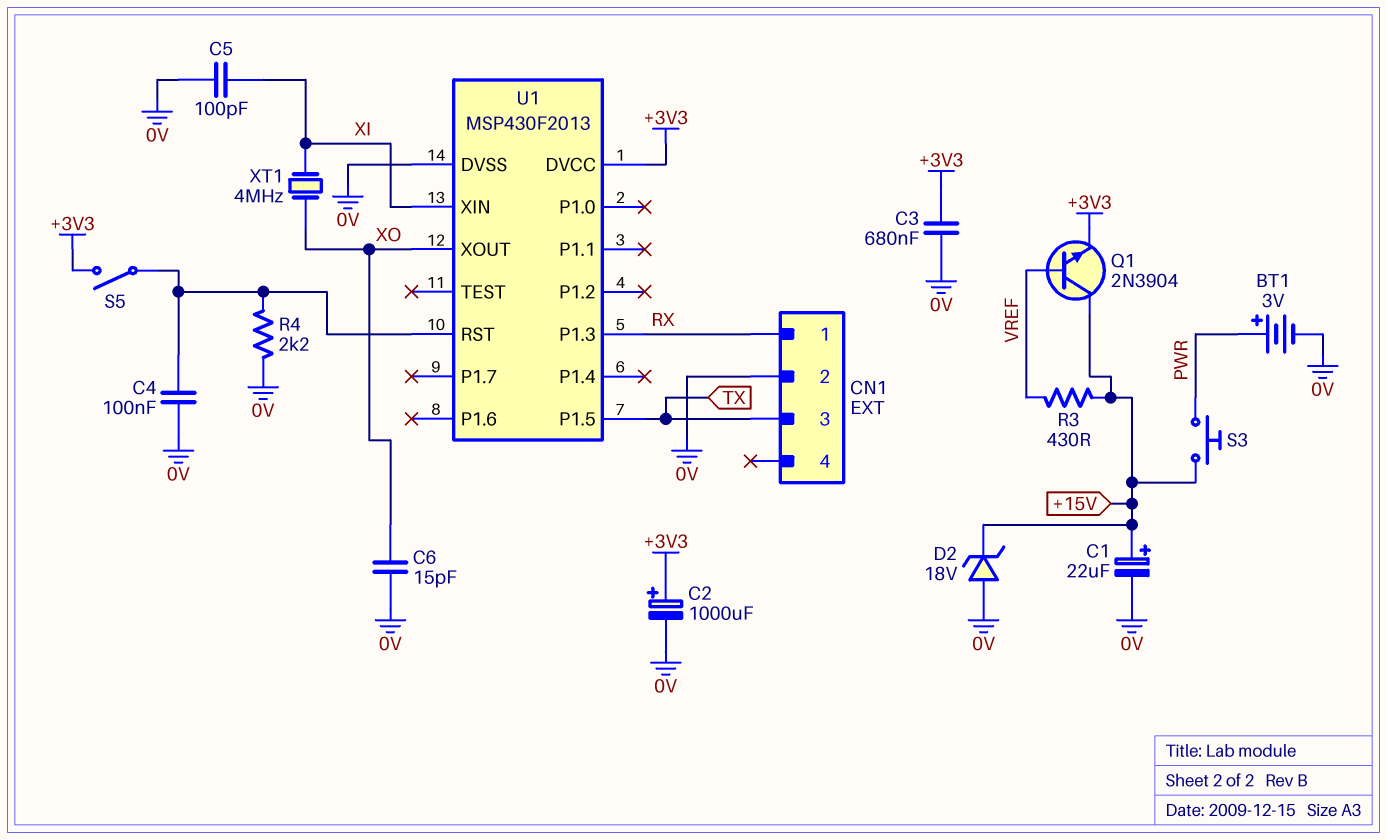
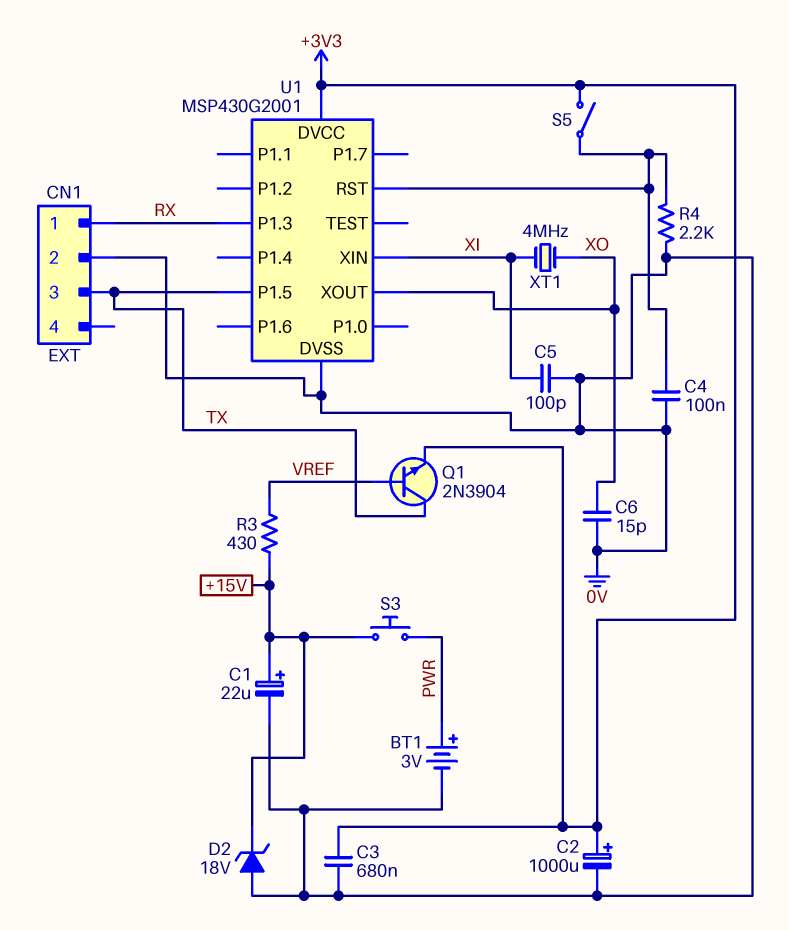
Q1: NPN 2N3904 (B VREF, C +15V, E +3V3) -> NPN 2N3904 (B VREF, C TX, E +3V3)
U1: MSP430F2013 -> MSP430G2001

